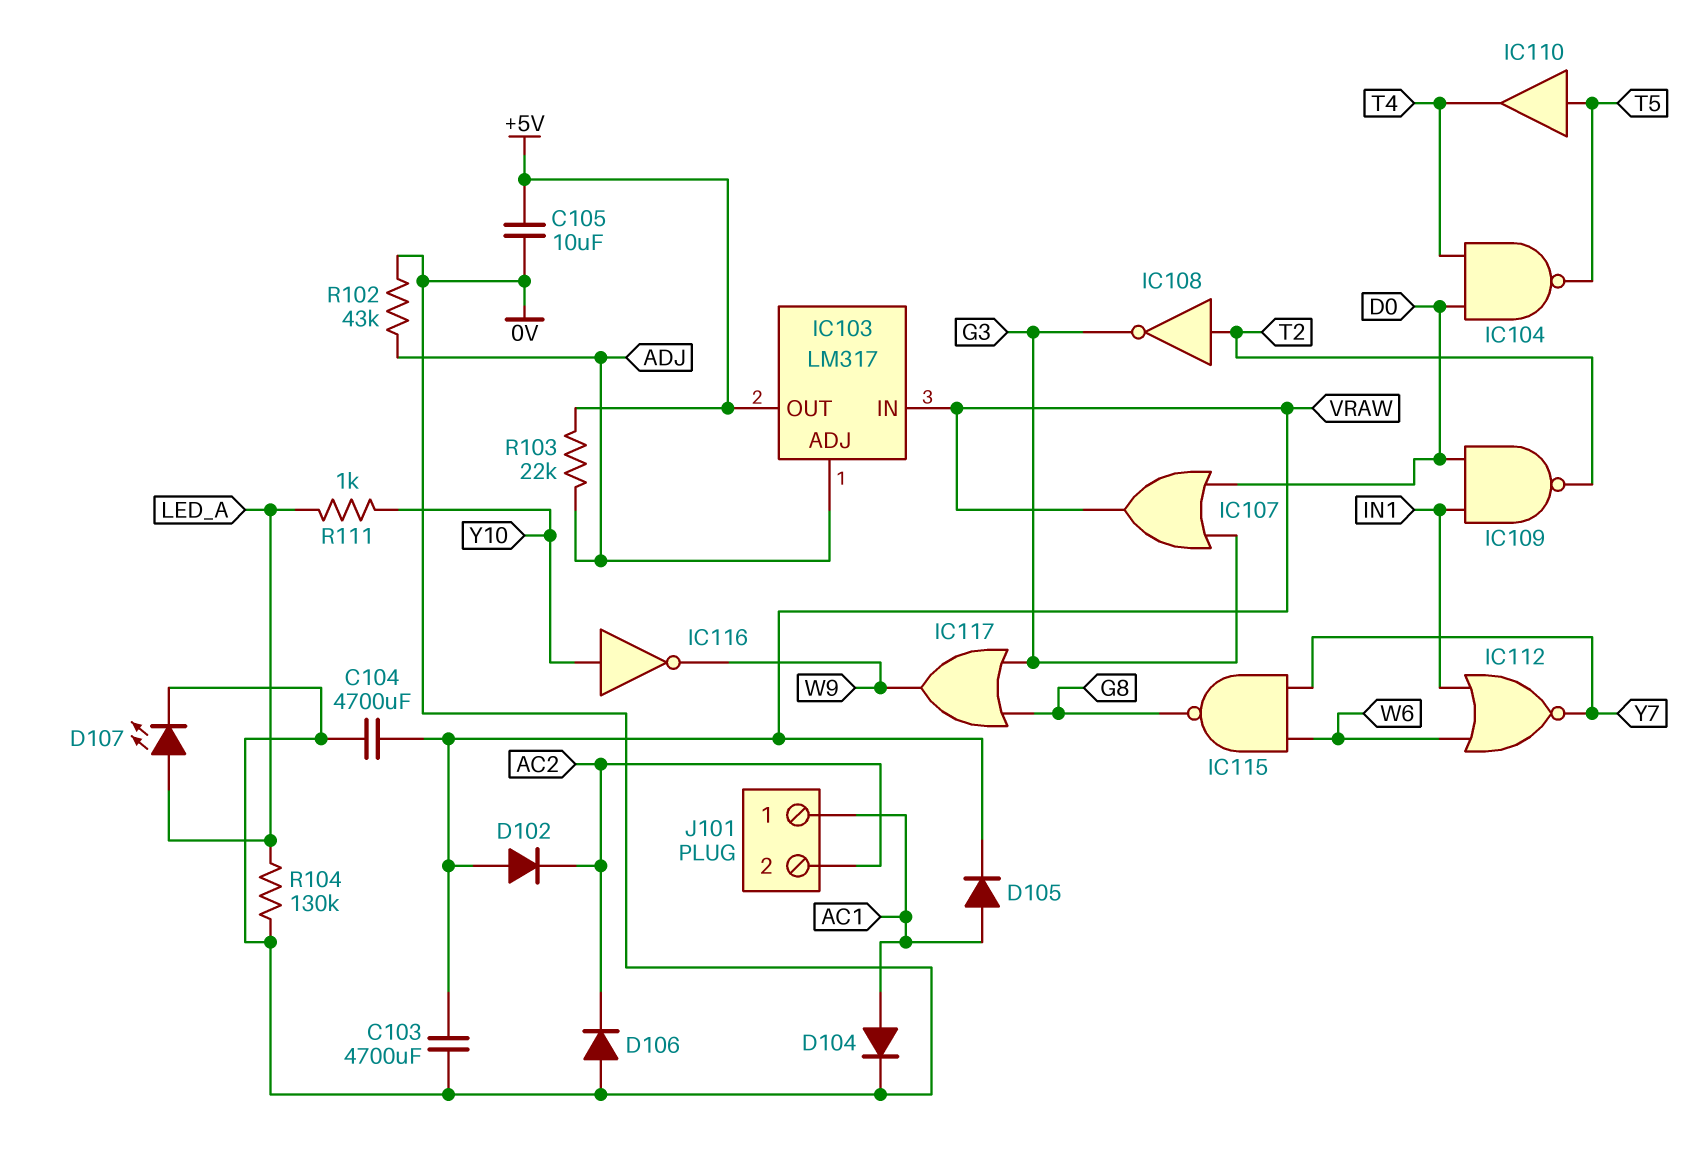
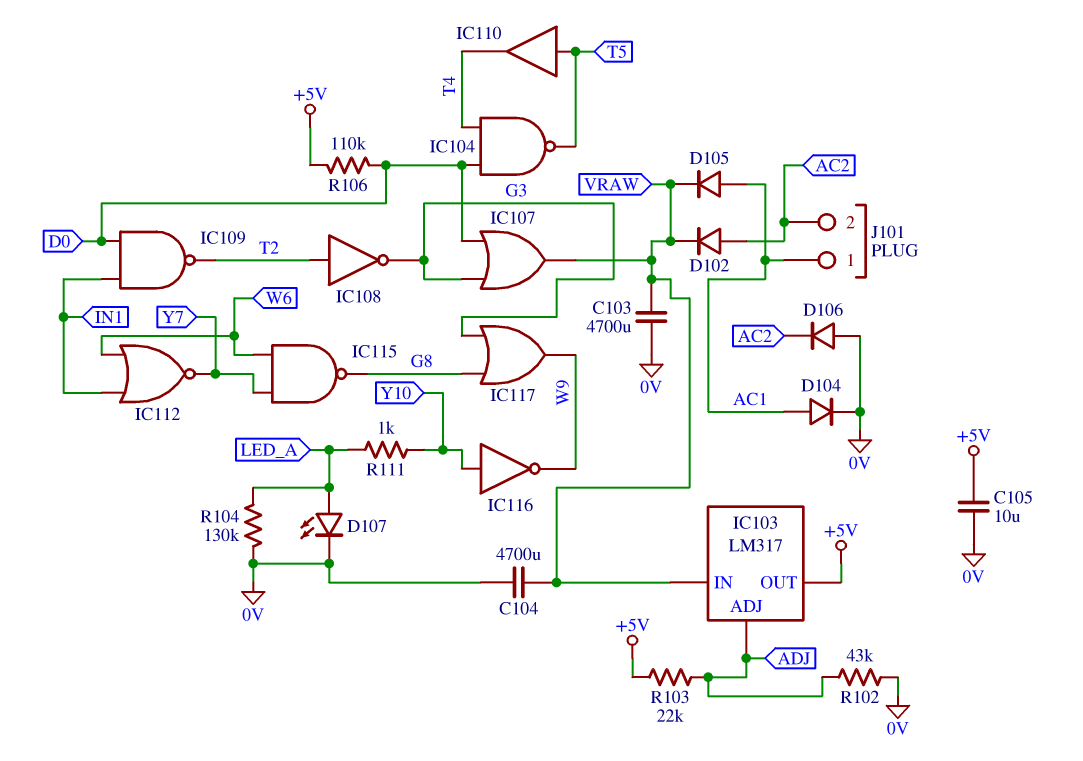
D102: diode (A VRAW, K AC2) -> diode (A AC2, K VRAW)
R106: none -> 110k (+5V, D0)

